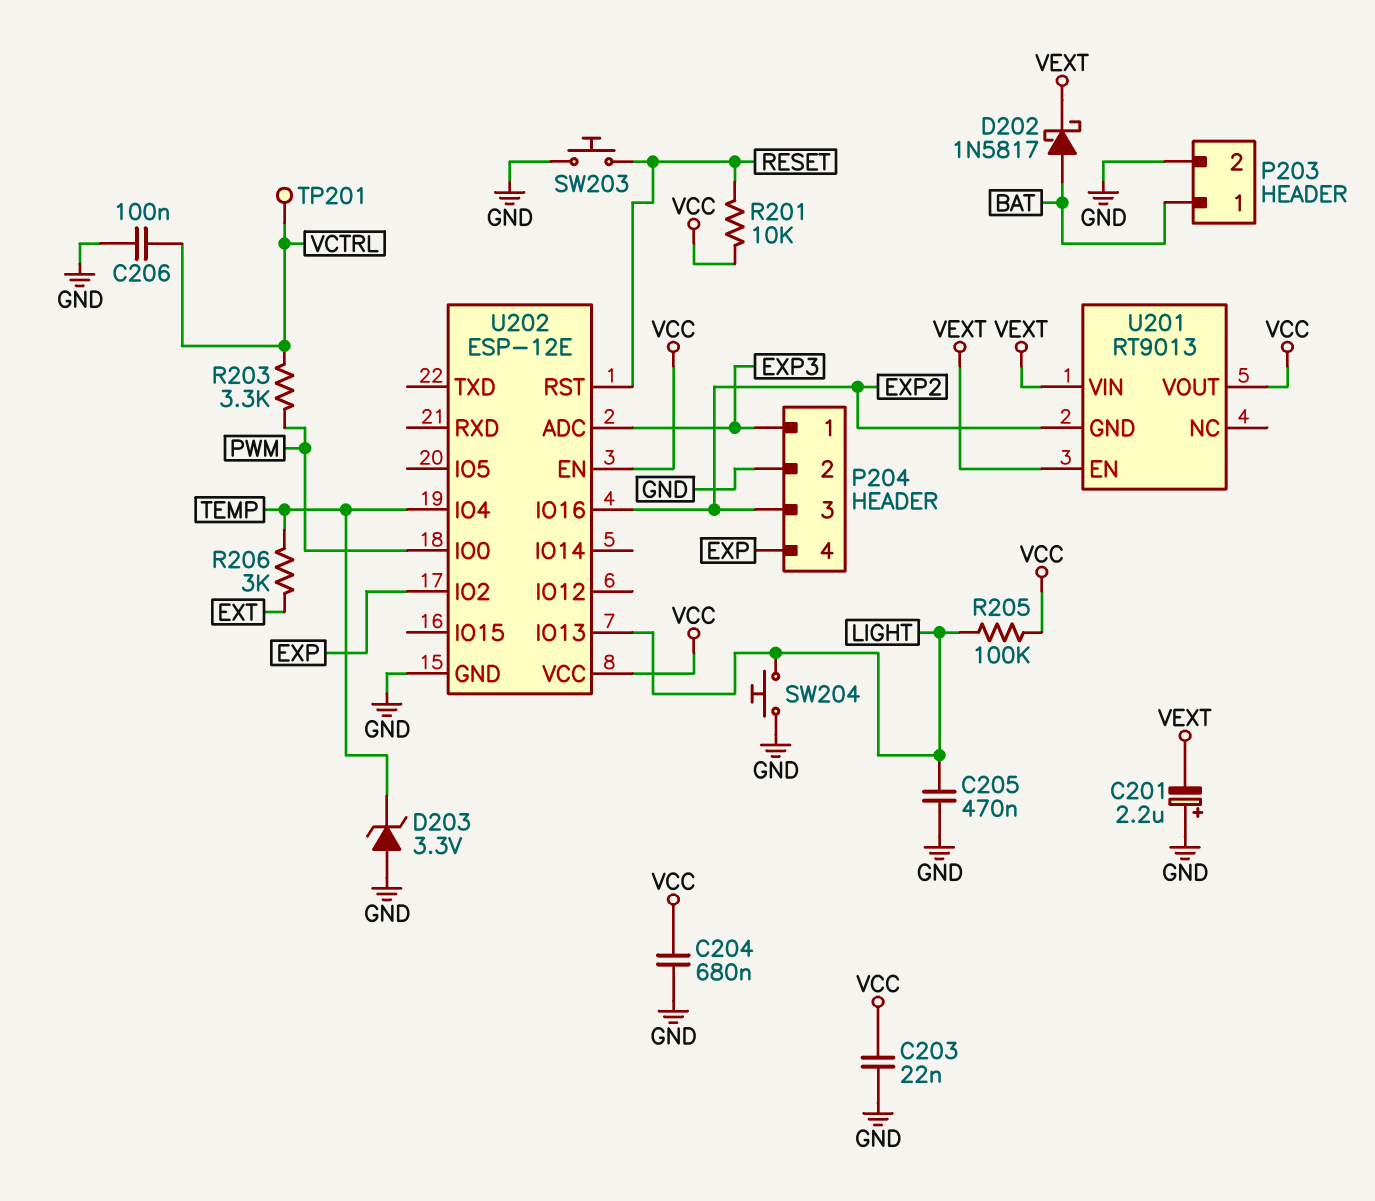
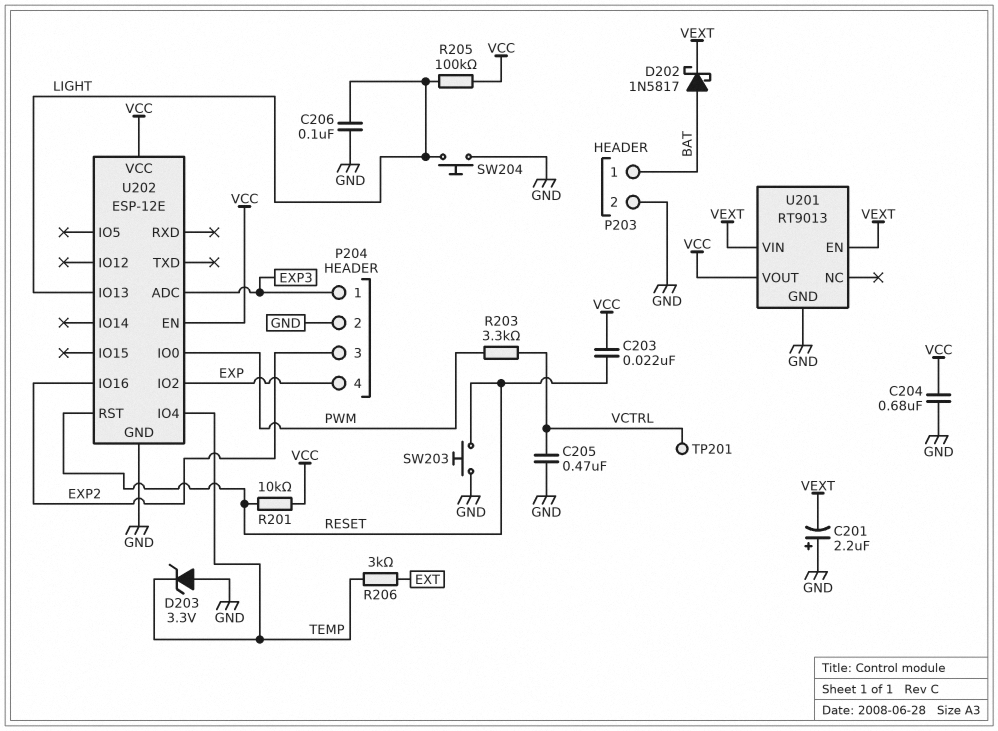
C203: 22nF (GND, VCC) -> 22nF (RESET, VCC)
C205: 470nF (GND, LIGHT) -> 470nF (GND, VCTRL)
C206: 100nF (GND, VCTRL) -> 100nF (GND, LIGHT)
U201 pin GND: EXP2 -> GND

